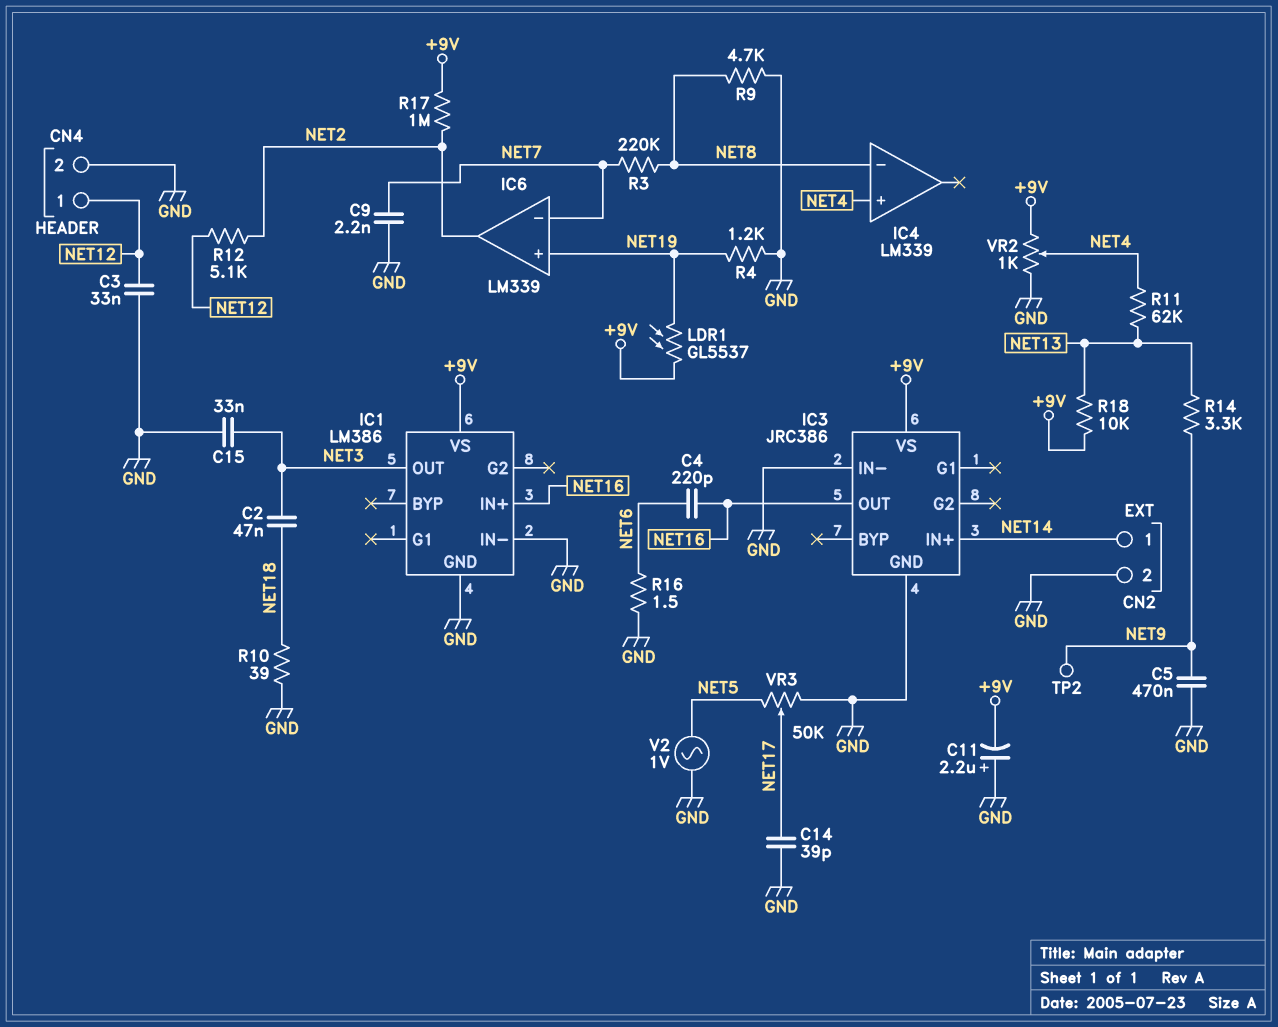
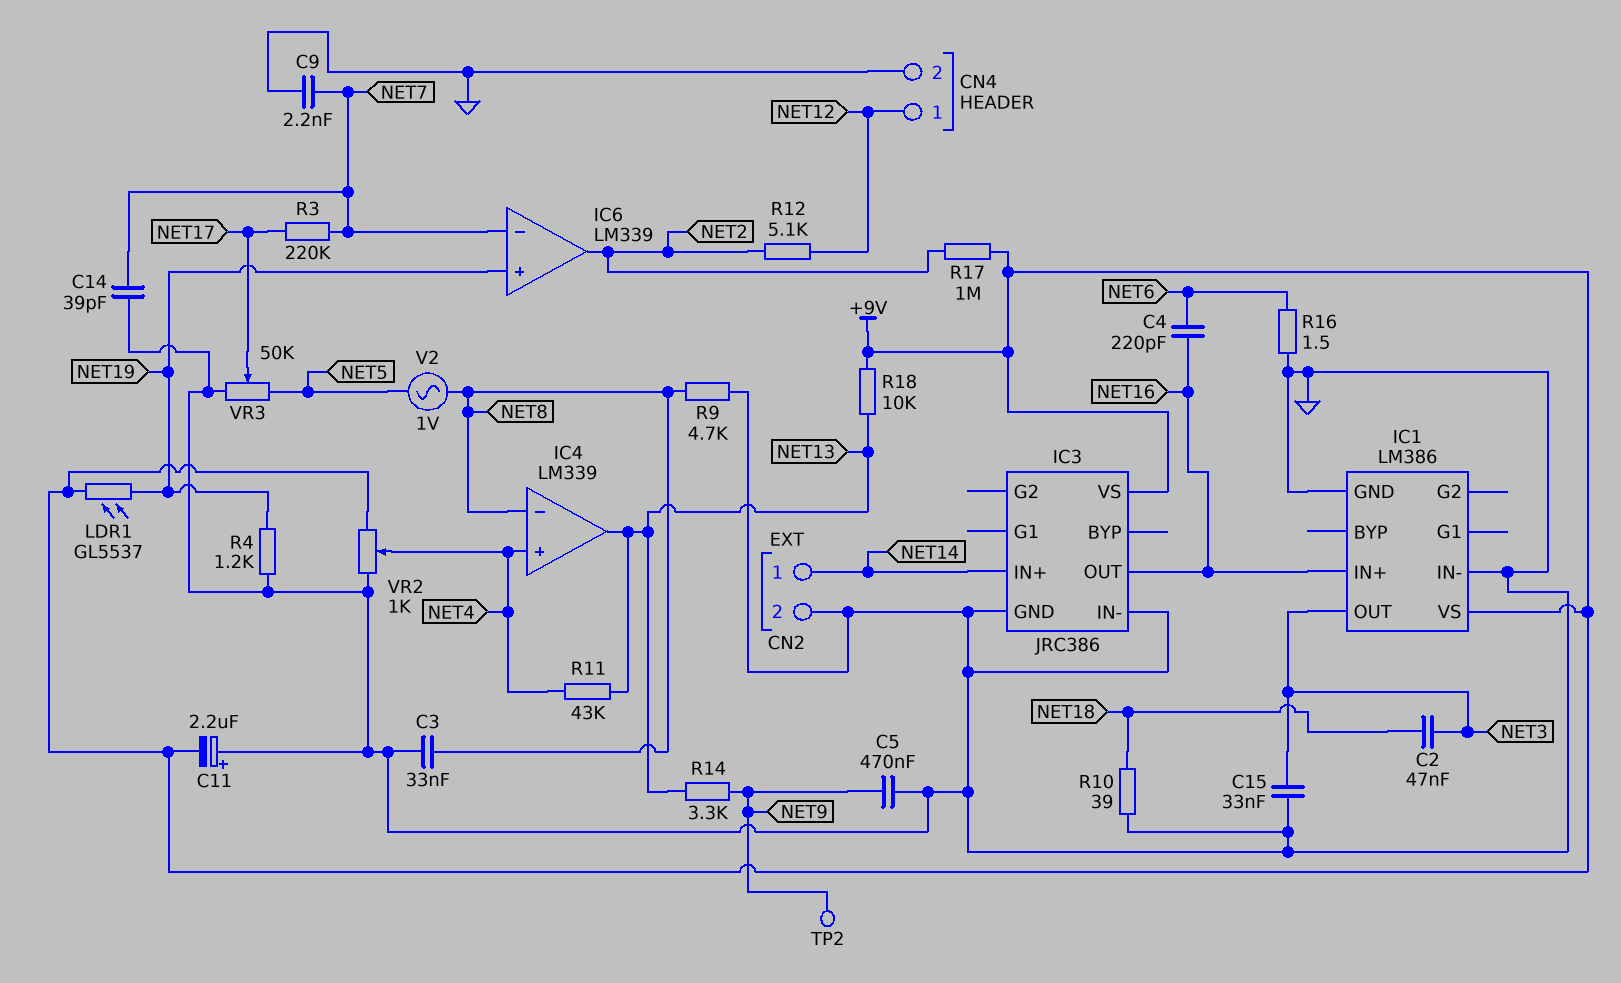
C3: 33nF (GND, NET12) -> 33nF (GND, NET8)
C14: 39pF (GND, NET17) -> 39pF (GND, NET7)
IC4 pin out: none -> NET13
R3: 220k (NET7, NET8) -> 220k (NET7, NET17)
R11: 62k (NET4, NET13) -> 43k (NET4, NET13)
V2: AC 1V (GND, NET5) -> AC 1V (NET5, NET8)

